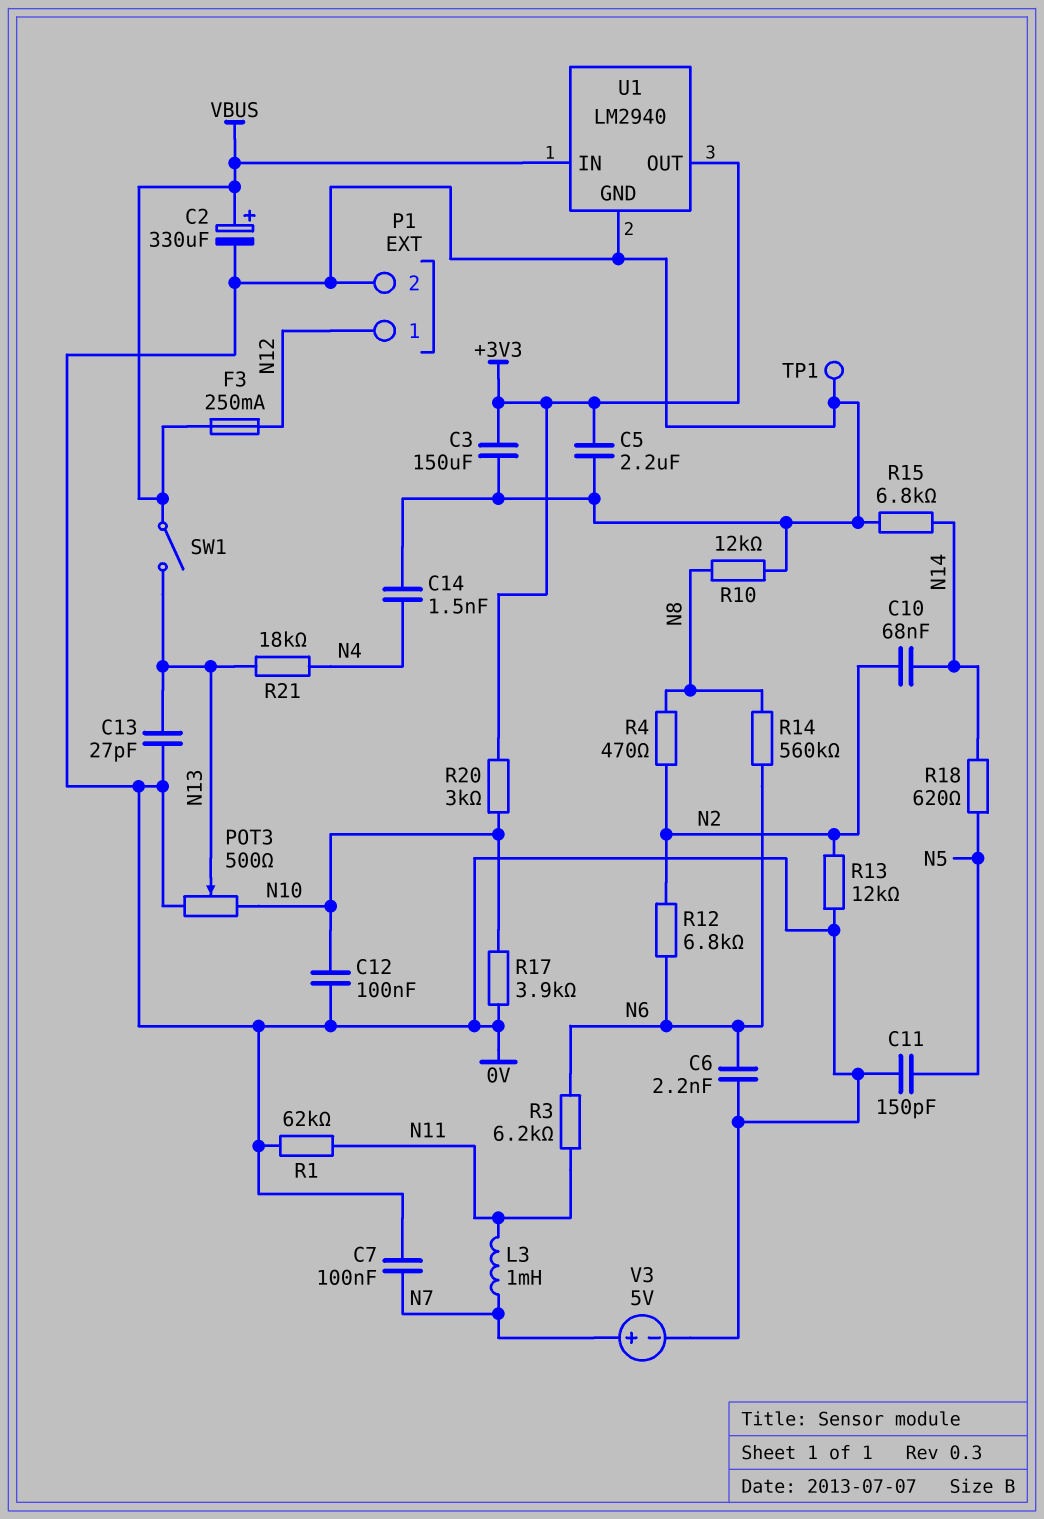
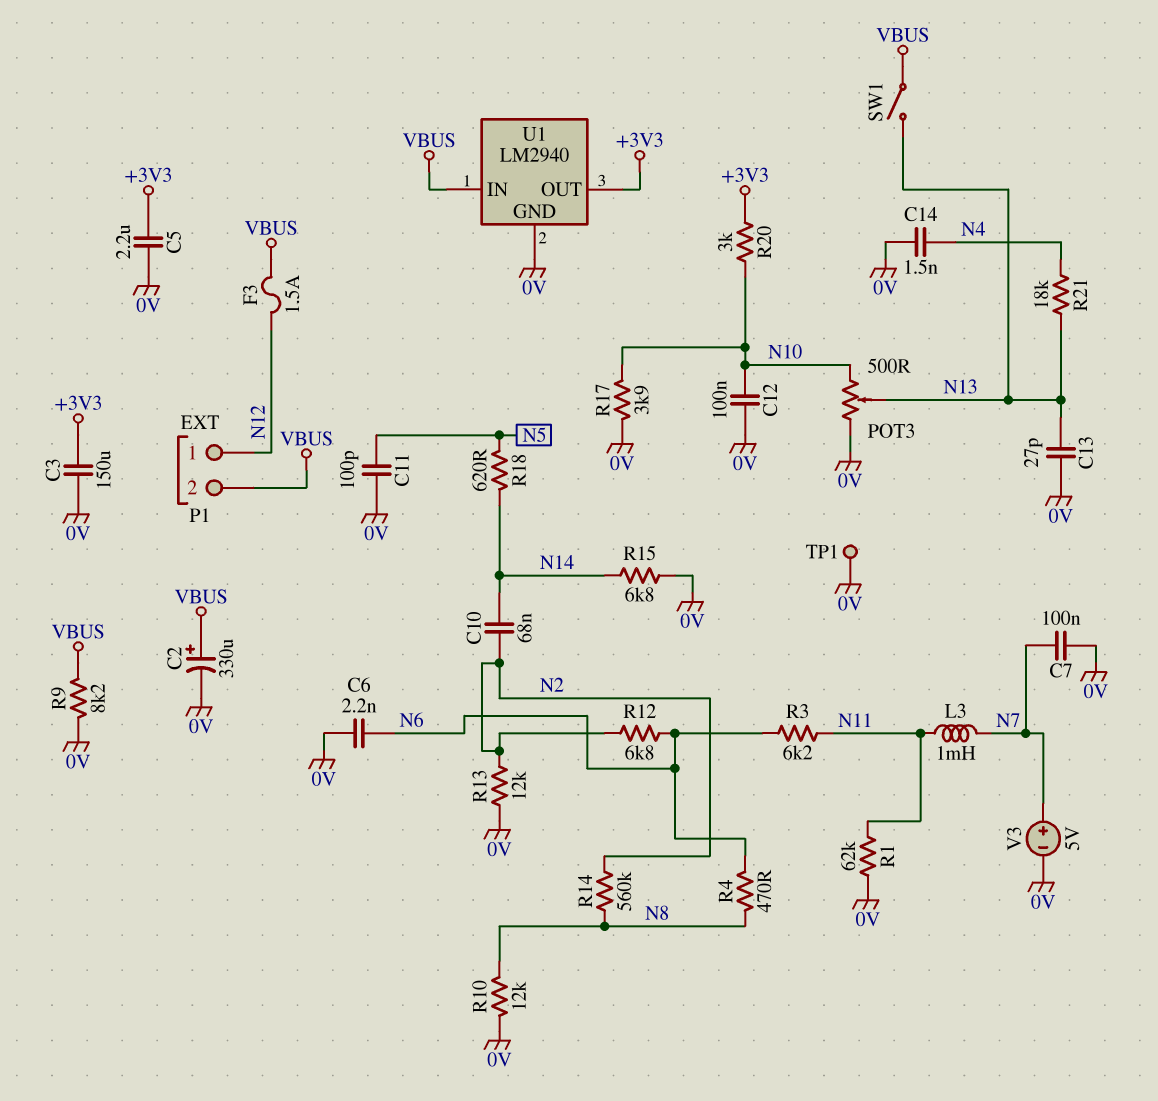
C11: 150pF (0V, N5) -> 100pF (0V, N5)
F3: 250mA (N12, VBUS) -> 1.5A (N12, VBUS)
P1 pin 2: 0V -> VBUS
R4: 470 (N2, N8) -> 470 (N6, N8)
R9: none -> 8.2k (0V, VBUS)
R14: 560k (N6, N8) -> 560k (N2, N8)

